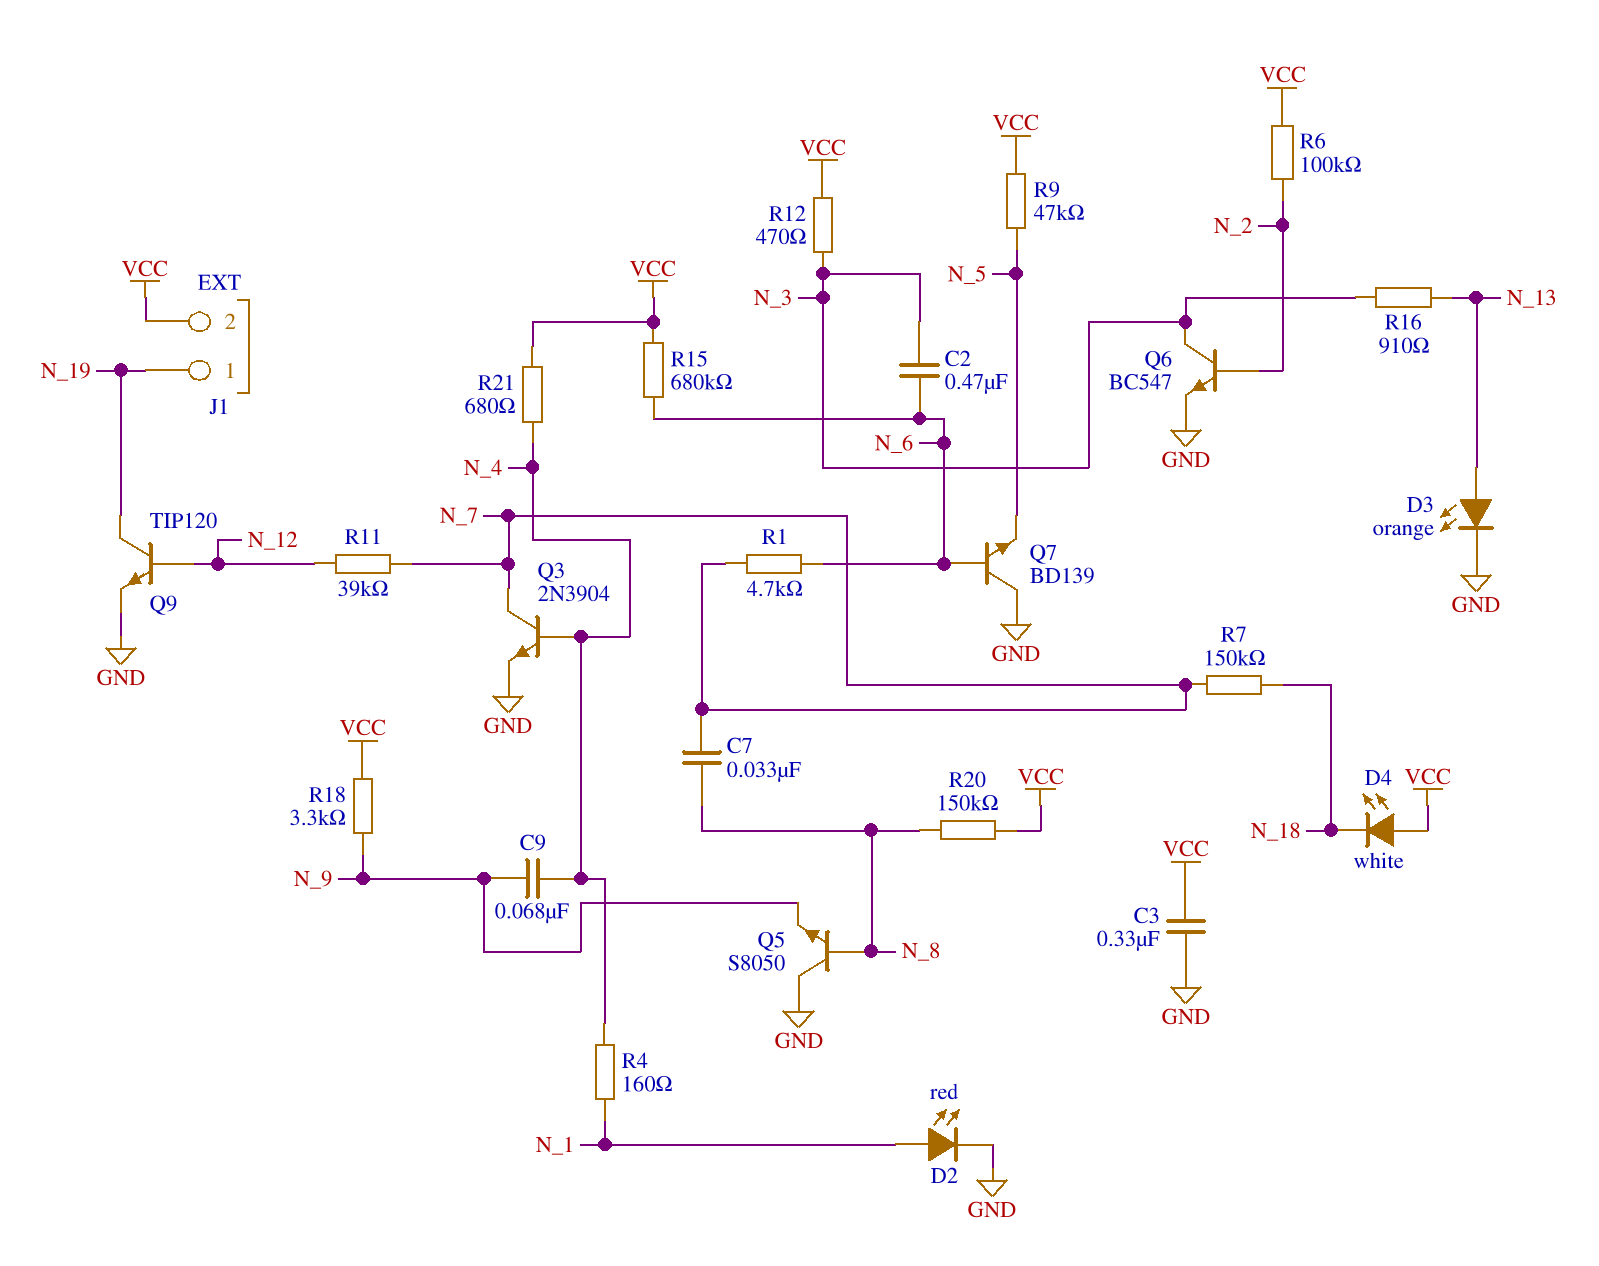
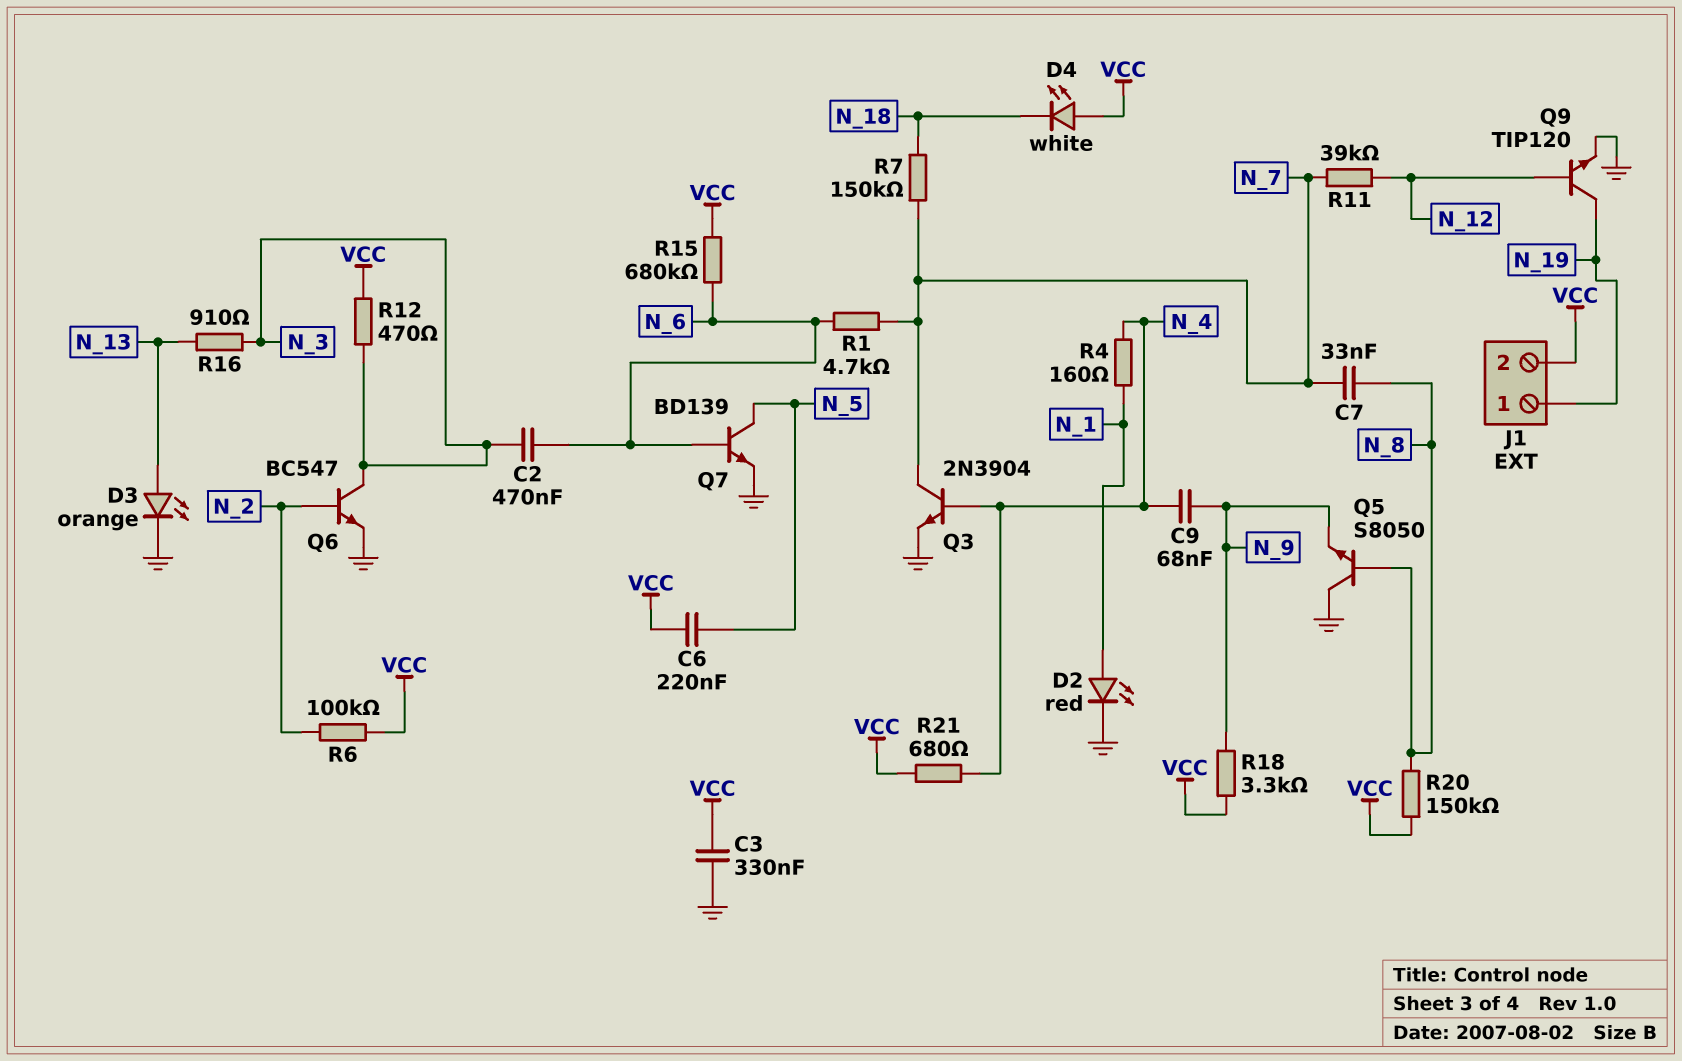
C6: none -> 220nF (N_5, VCC)
Q7: NPN BD139 (B N_6, C GND, E N_5) -> NPN BD139 (B N_6, C N_5, E GND)
R9: 47k (N_5, VCC) -> none

